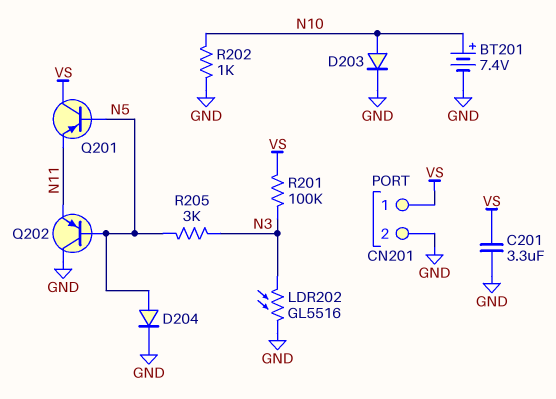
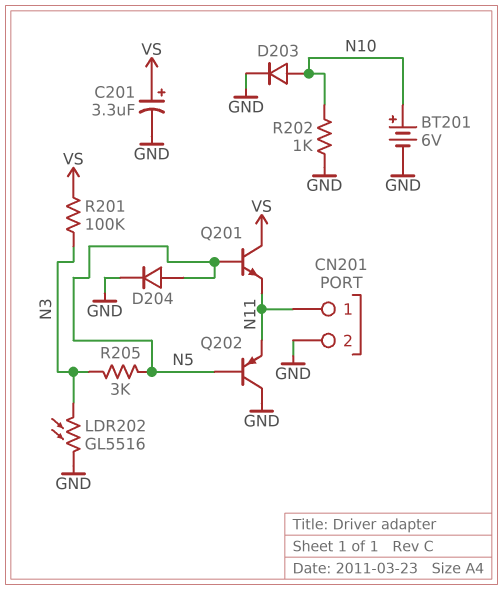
BT201: 7.4V (plus N10, minus GND) -> 6V (plus N10, minus GND)
C201: 3.3uF (GND, VS) -> 3.3uF (plus VS, minus GND)
CN201 pin 1: VS -> N11
Q201: PNP (B N5, C VS, E N11) -> NPN (B N5, C VS, E N11)

